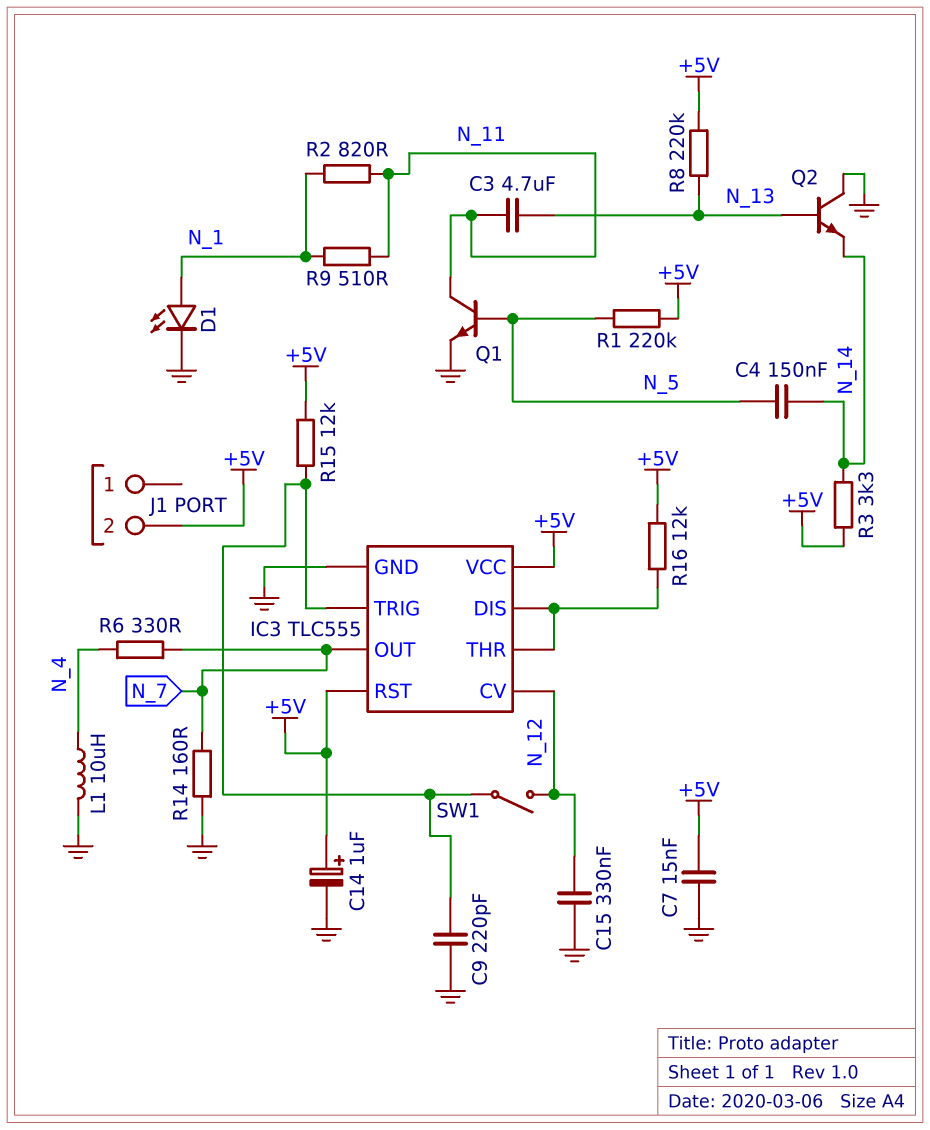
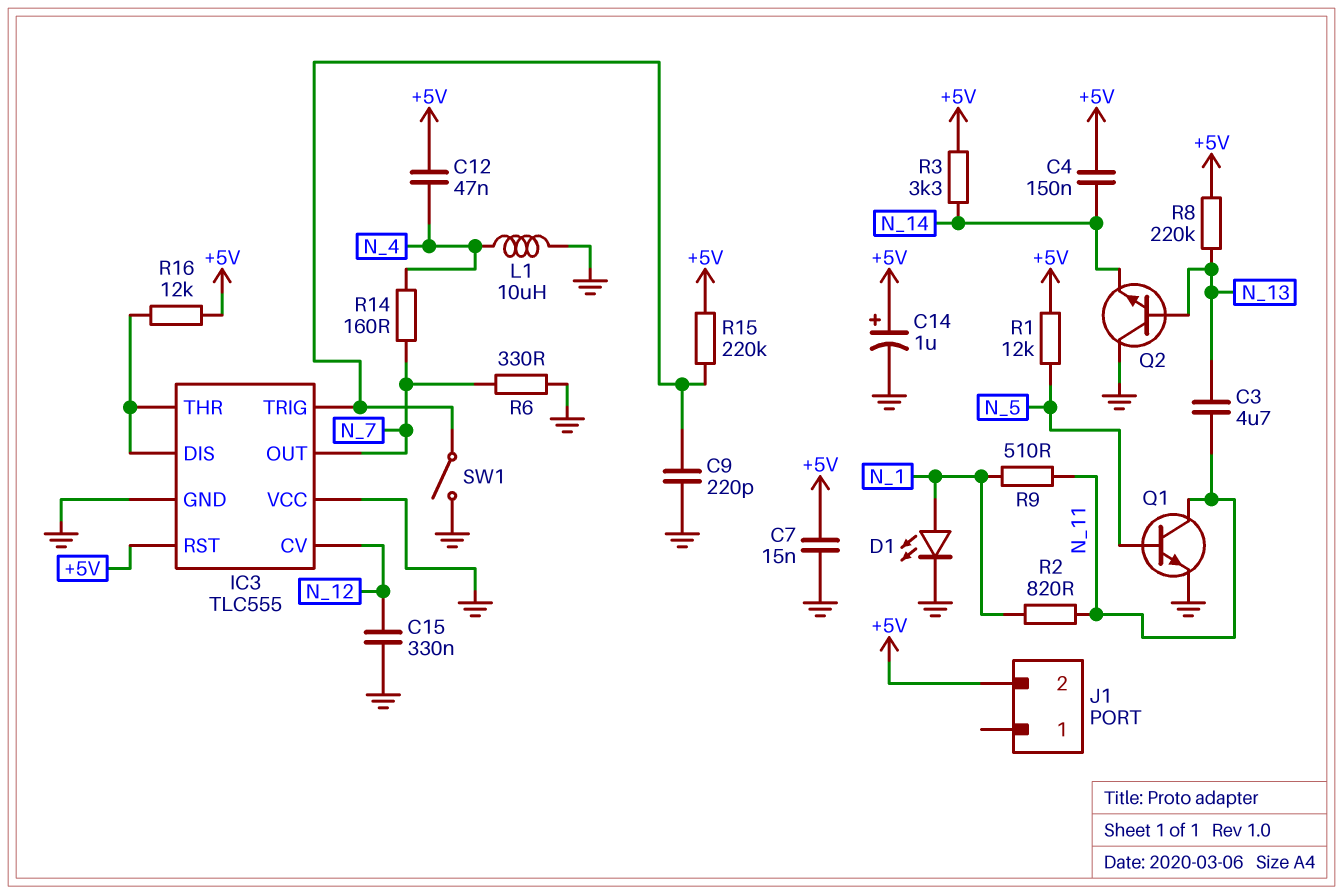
C4: 150nF (N_5, N_14) -> 150nF (+5V, N_14)
C12: none -> 47nF (+5V, N_4)
IC3 pin VCC: +5V -> GND
R1: 220k (+5V, N_5) -> 12k (+5V, N_5)
R6: 330 (N_4, N_7) -> 330 (GND, N_7)
R14: 160 (GND, N_7) -> 160 (N_4, N_7)
R15: 12k (+5V, IC3/TRIG) -> 220k (+5V, IC3/TRIG)
SW1: switch (IC3/TRIG, N_12) -> switch (GND, IC3/TRIG)

